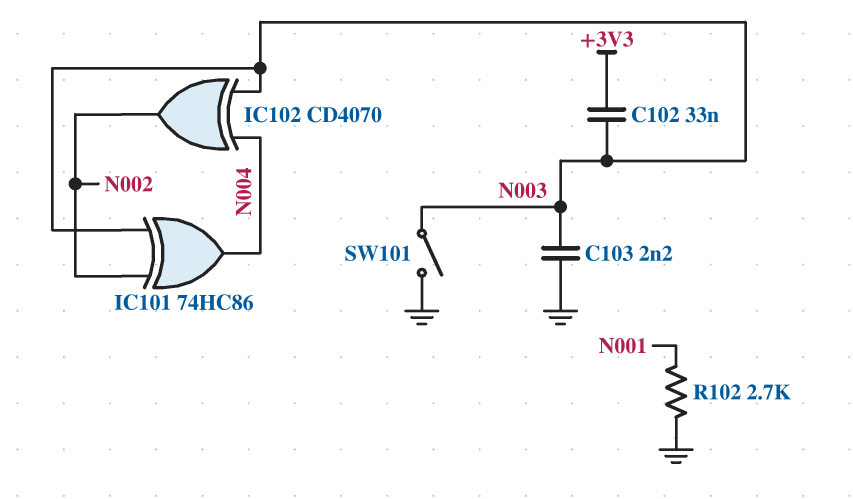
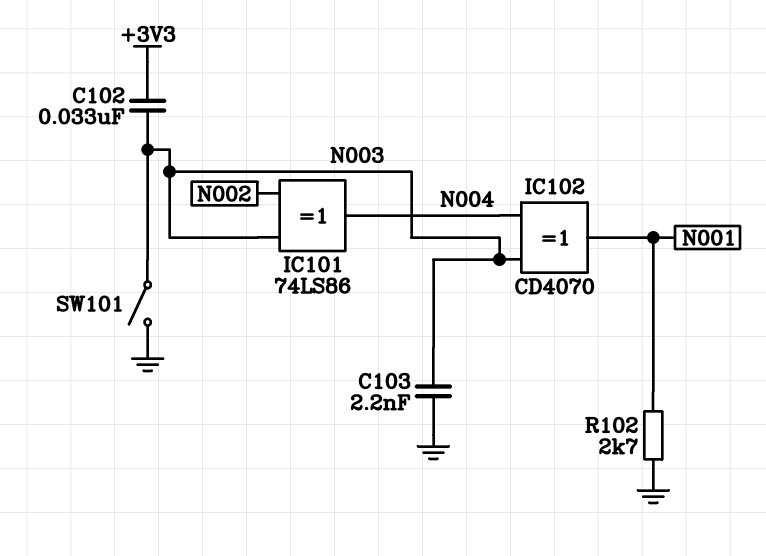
IC101: XOR 74HC86 (in N002, in N003, out N004) -> XOR 74LS86 (in N002, in N003, out N004)
IC102: XOR CD4070 (in N003, in N004, out N002) -> XOR CD4070 (in N003, in N004, out N001)

